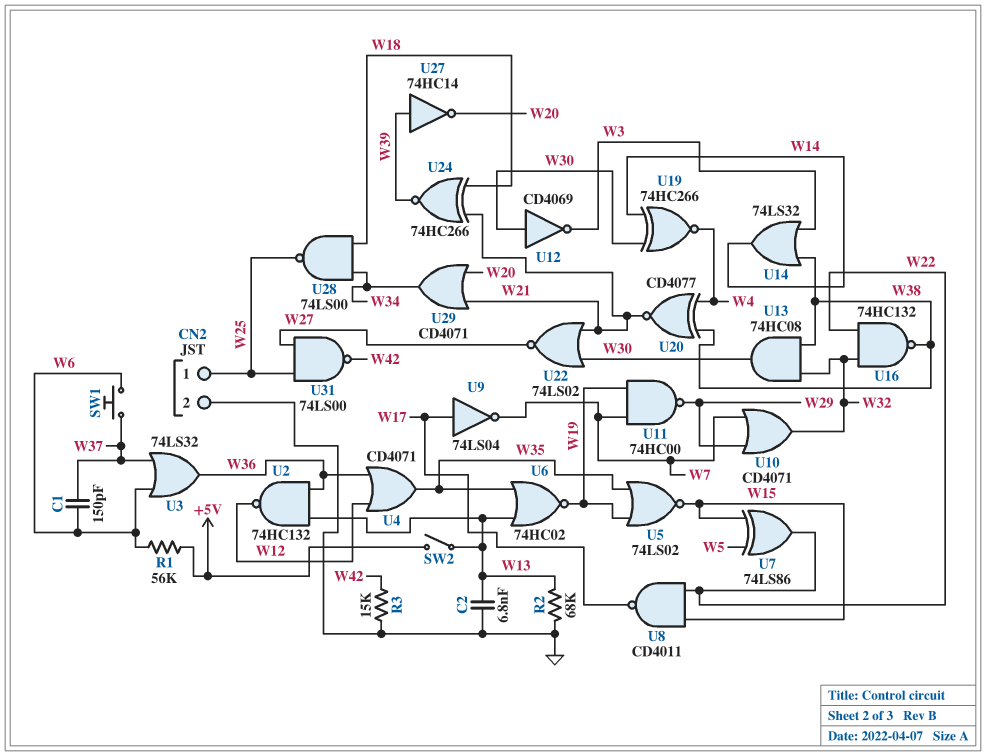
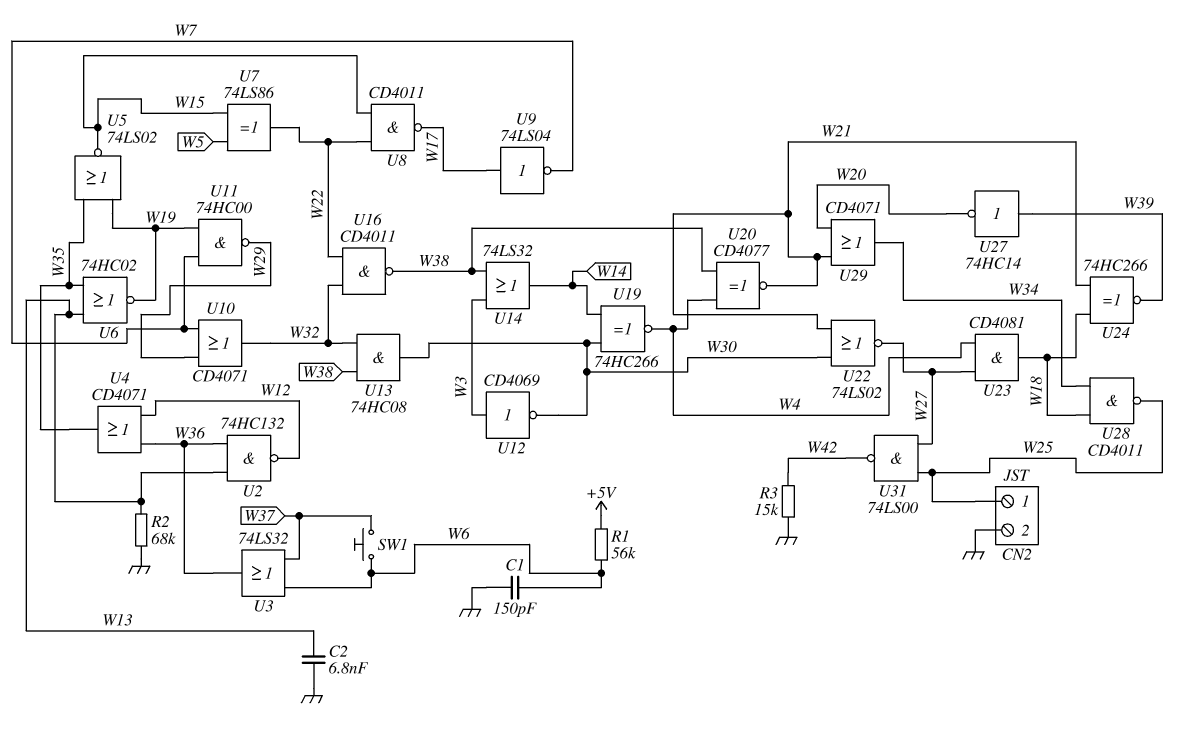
C1: 150pF (W6, W37) -> 150pF (GND, W6)
SW2: switch (+5V, W13) -> none
U12: NOT CD4069 (in W30, out W3) -> NOT CD4069 (in W3, out W30)
U16: NAND 74HC132 (in W22, in W32, out W38) -> NAND CD4011 (in W22, in W32, out W38)
U23: none -> AND CD4081 (in W4, in W27, out W18)
U28: NAND 74LS00 (in W18, in W34, out W25) -> NAND CD4011 (in W18, in W34, out W25)

